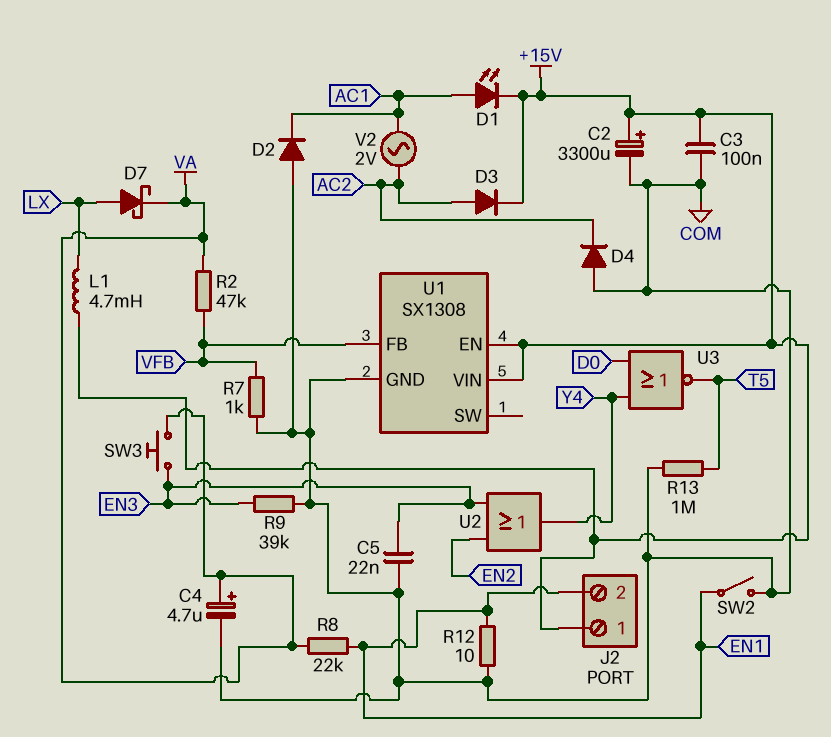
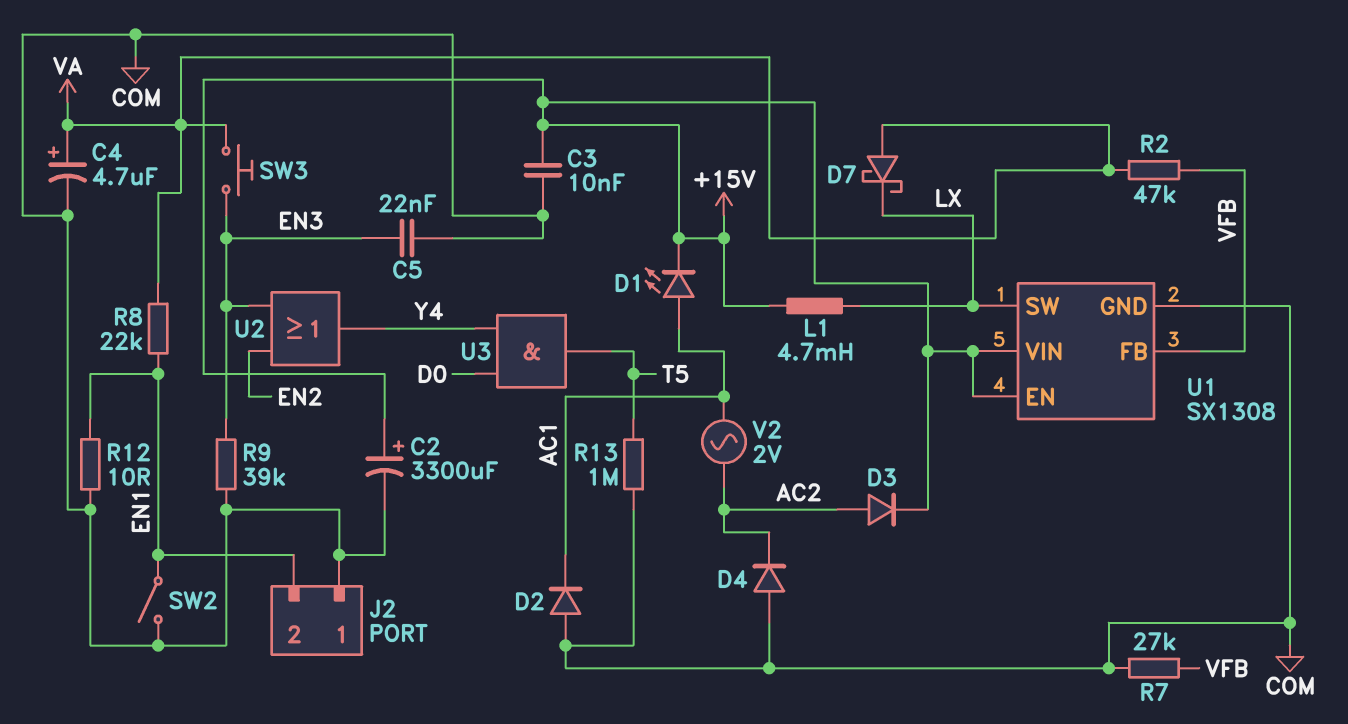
C3: 100nF (+15V, COM) -> 10nF (+15V, COM)
D7: schottky (A LX, K VA) -> schottky (A VA, K LX)
J2 pin 1: +15V -> COM
R7: 1k (COM, VFB) -> 27k (COM, VFB)
U1 pin SW: none -> LX
U3: NOR (in D0, in Y4, out T5) -> AND (in D0, in Y4, out T5)

